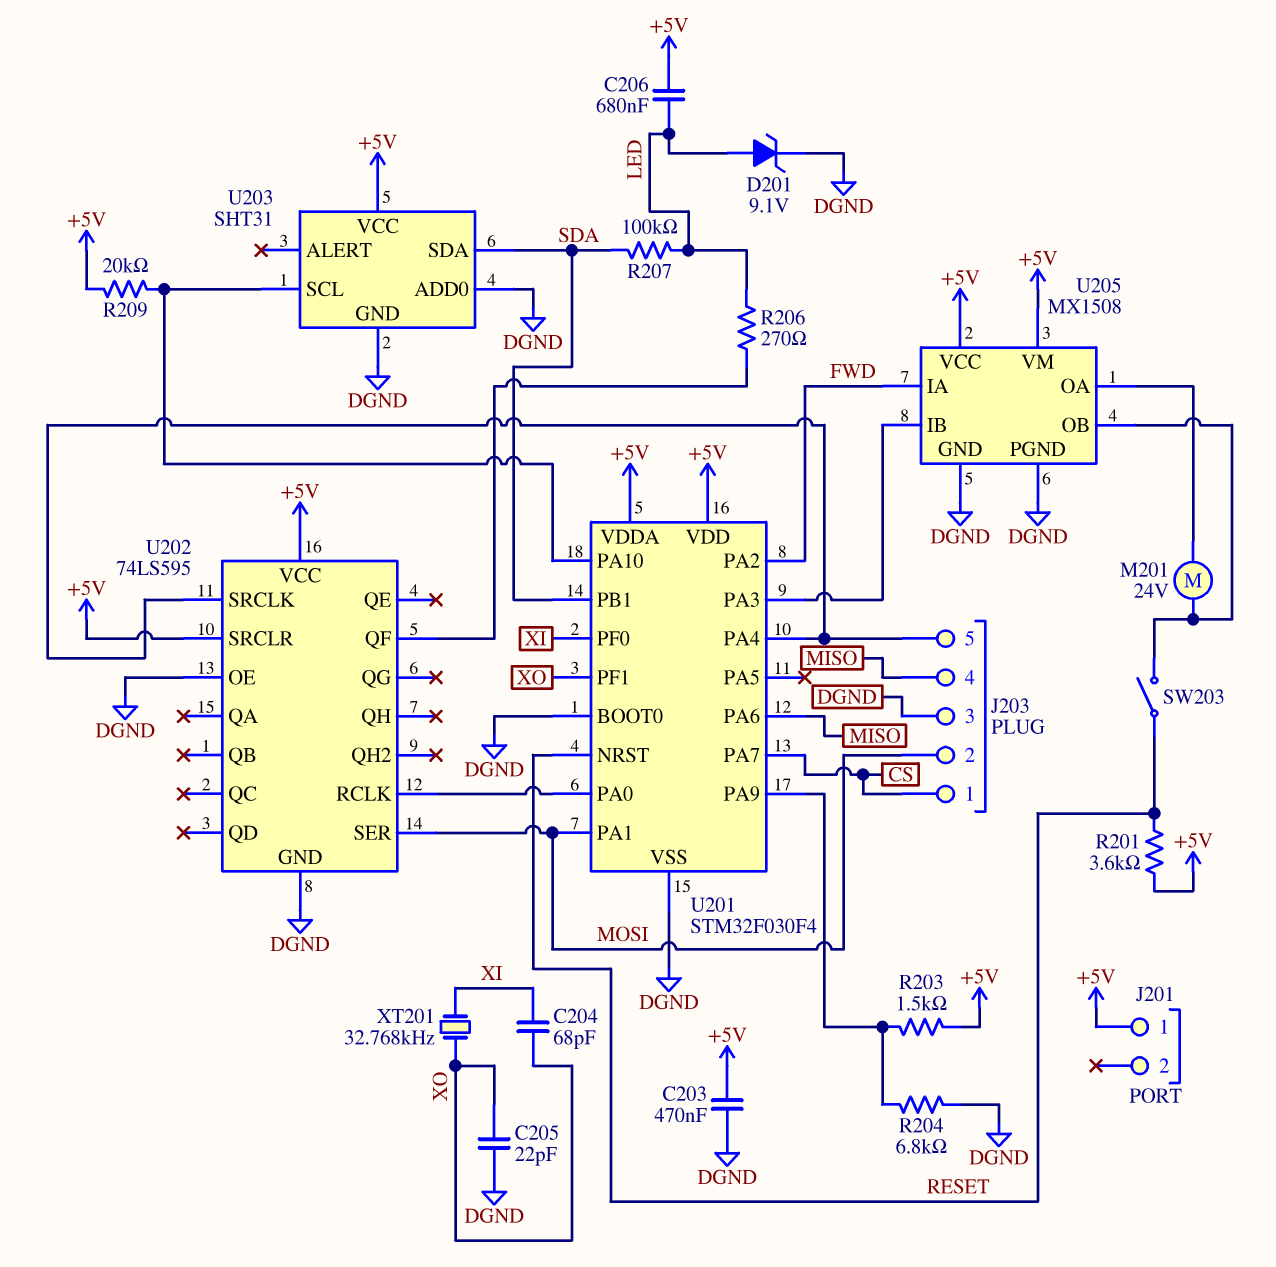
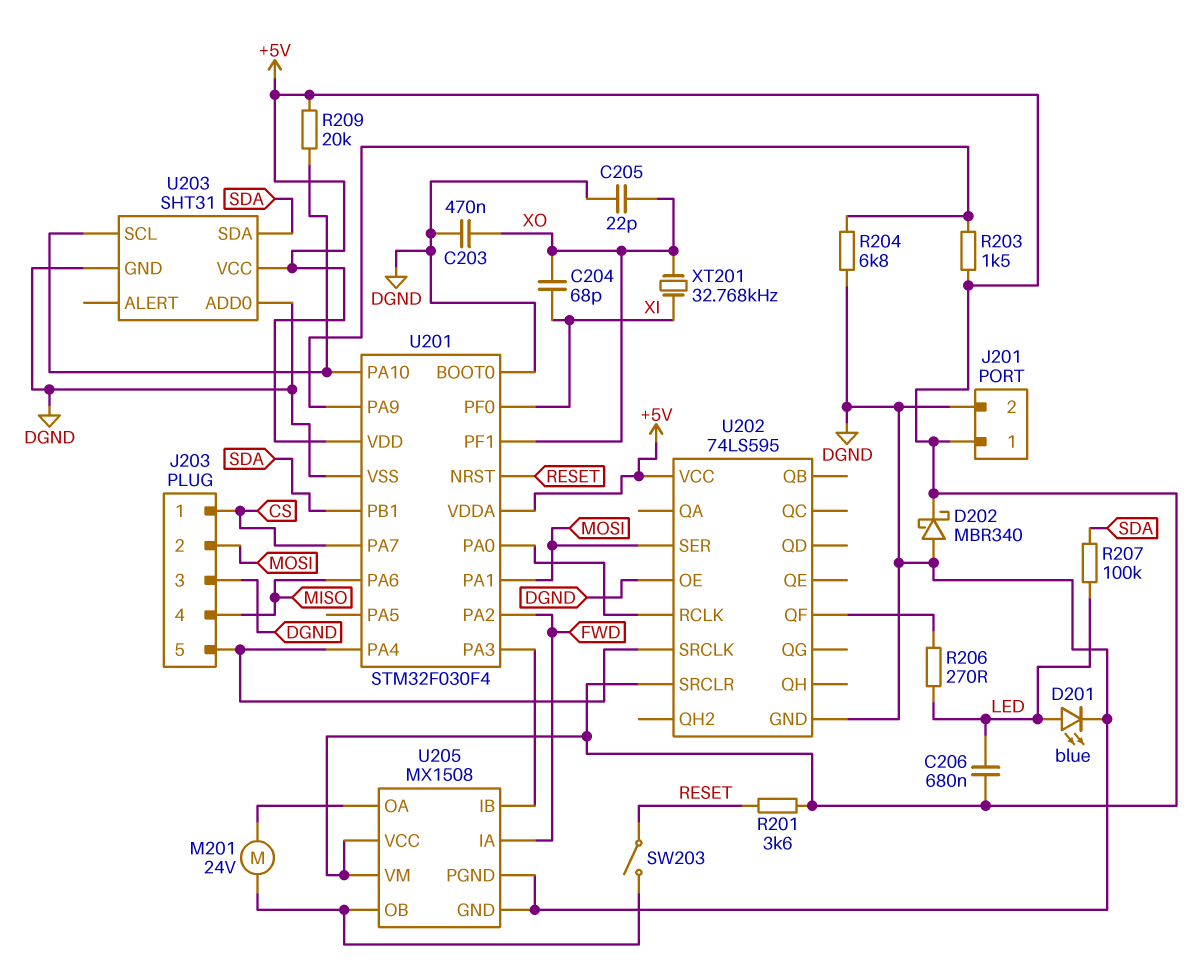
C203: 470nF (+5V, DGND) -> 470nF (DGND, XO)
D201: zener 9.1V (A LED, K DGND) -> LED blue (A LED, K DGND)
D202: none -> schottky MBR340 (A DGND, K +5V)
J201 pin 2: none -> DGND

